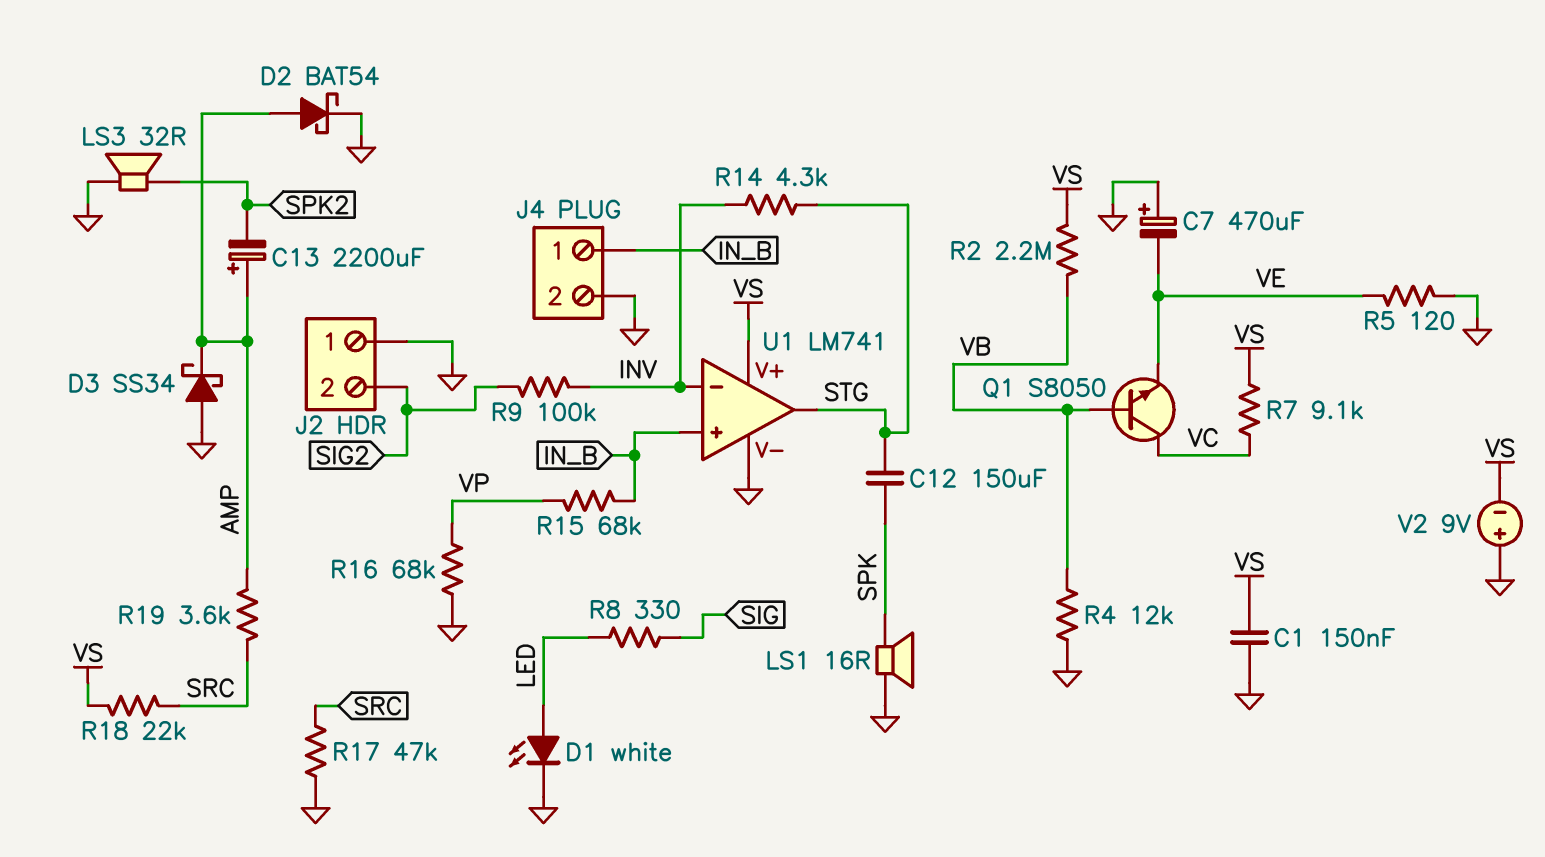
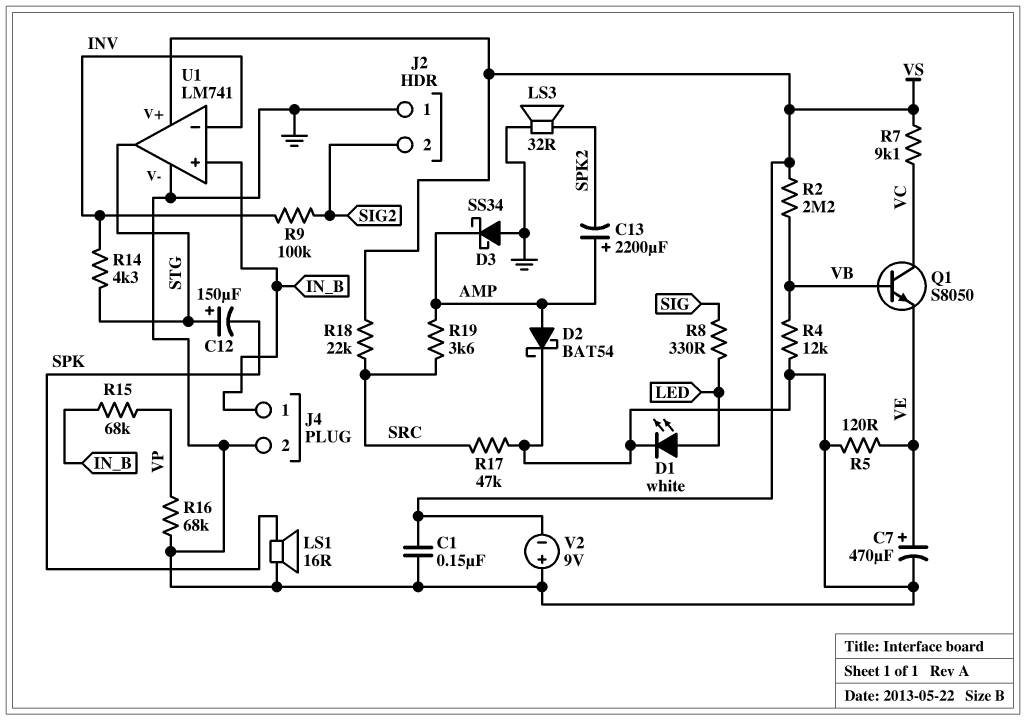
C7: 470uF (plus GND, minus VE) -> 470uF (plus VE, minus GND)
C12: 150uF (SPK, STG) -> 150uF (plus STG, minus SPK)

